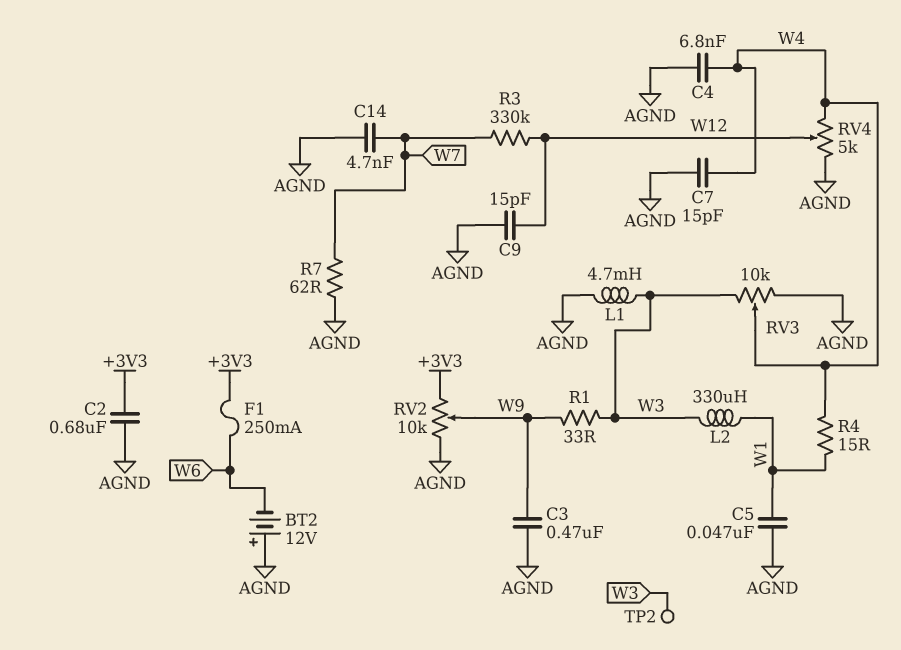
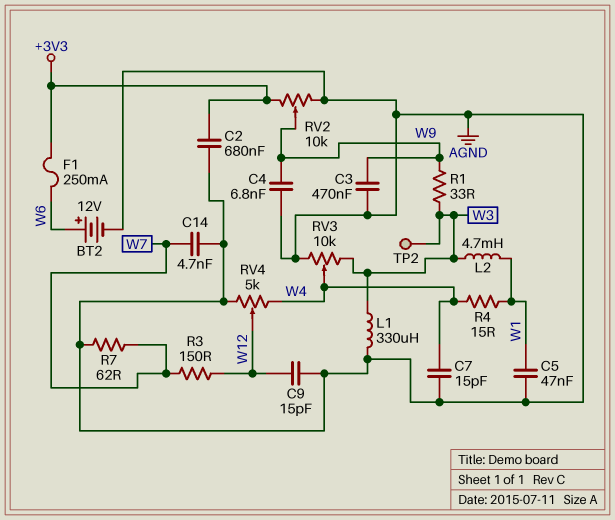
BT2: 12V (plus AGND, minus W6) -> 12V (plus W6, minus AGND)
C4: 6.8nF (AGND, W4) -> 6.8nF (AGND, W9)
L1: 4.7mH (AGND, W3) -> 330uH (AGND, W3)
L2: 330uH (W1, W3) -> 4.7mH (W1, W3)
R3: 330k (W7, W12) -> 150 (W7, W12)

